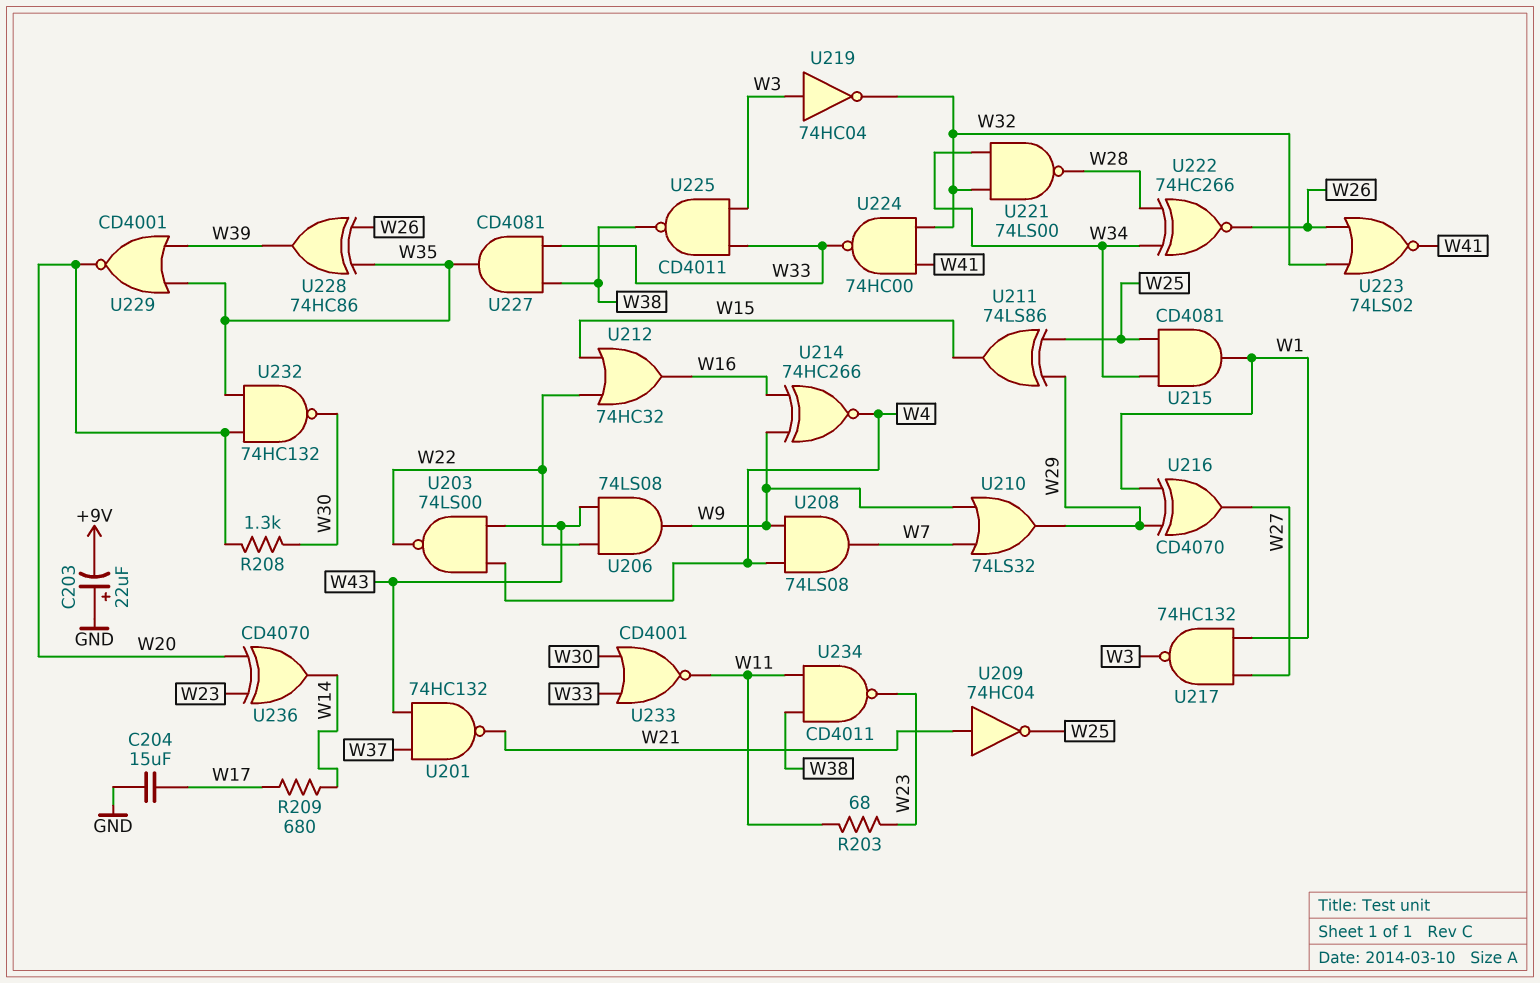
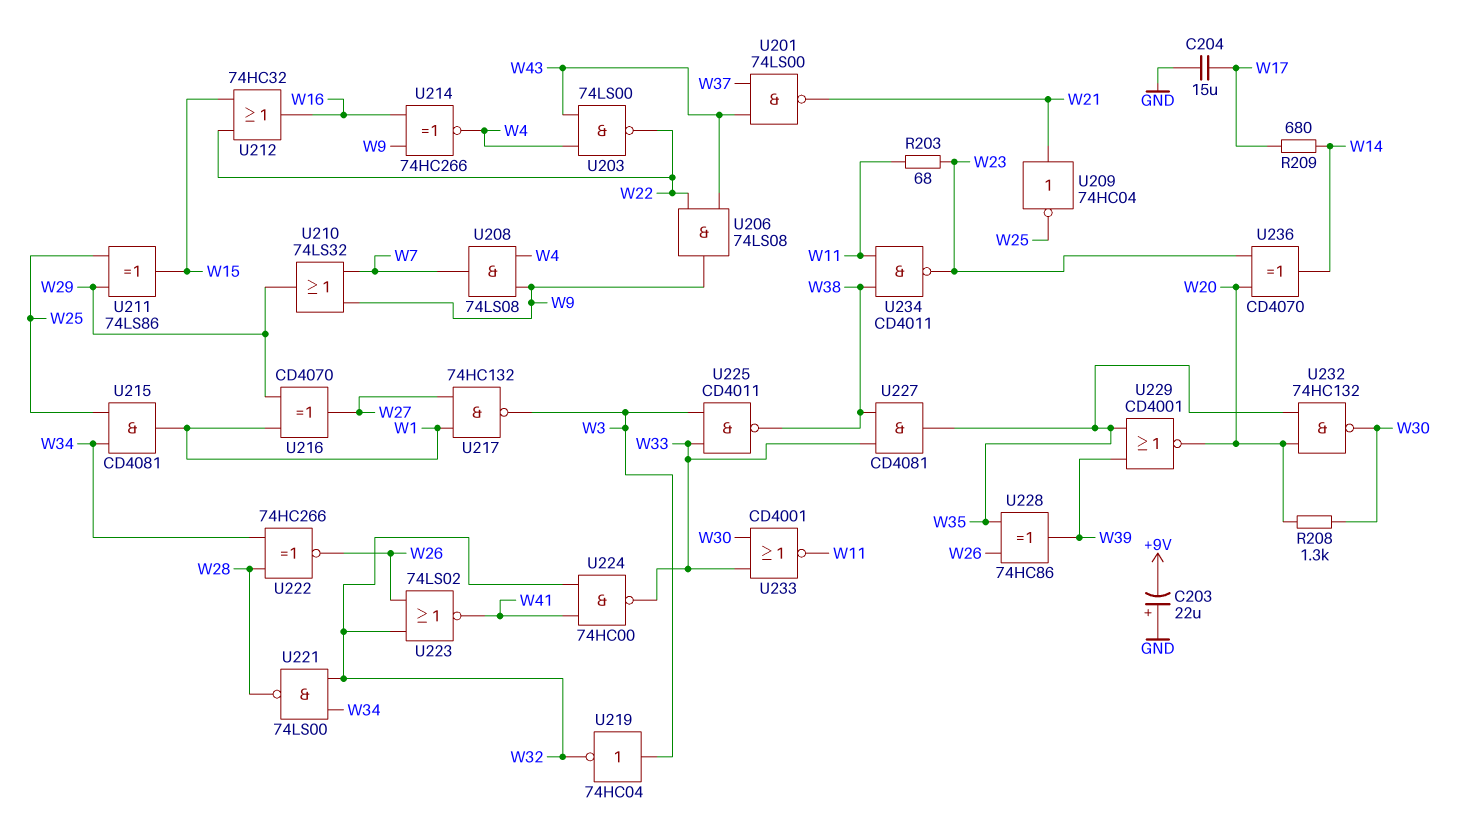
U201: NAND 74HC132 (in W37, in W43, out W21) -> NAND 74LS00 (in W37, in W43, out W21)

